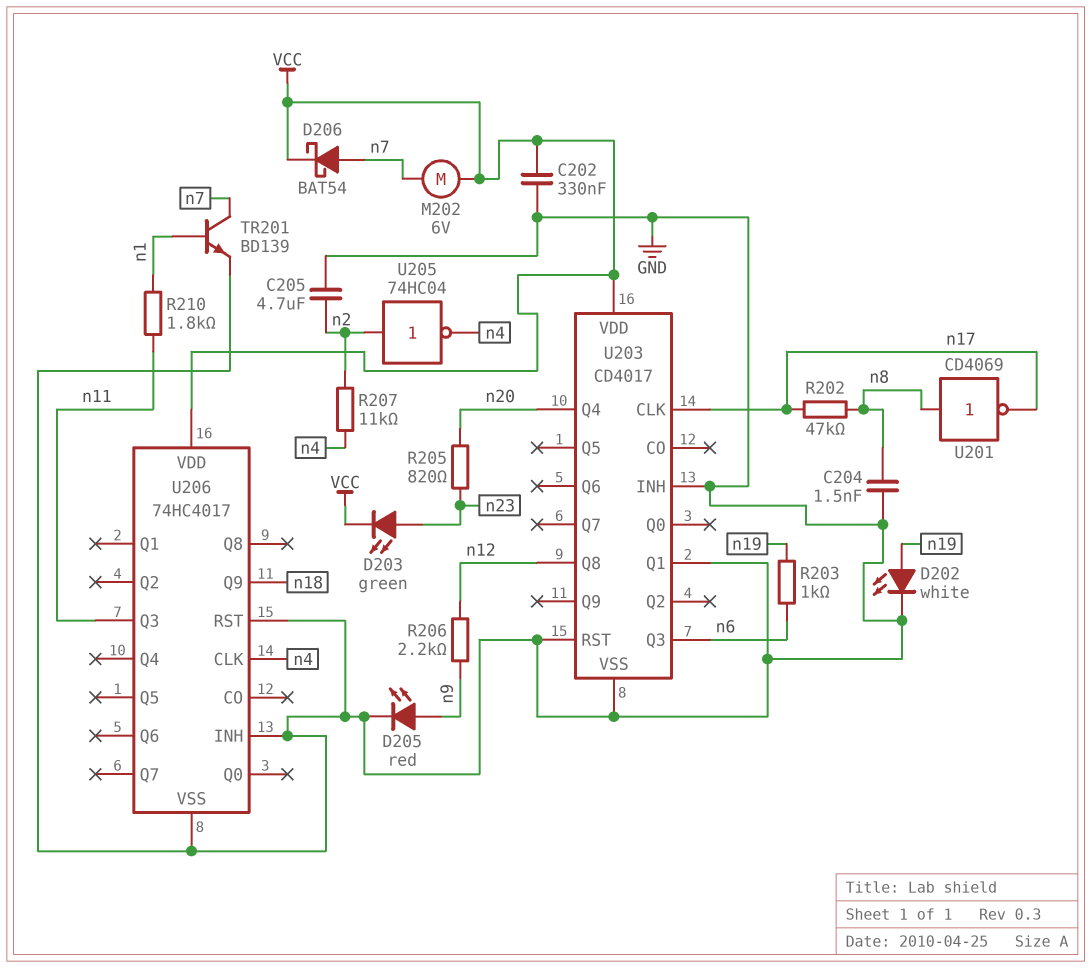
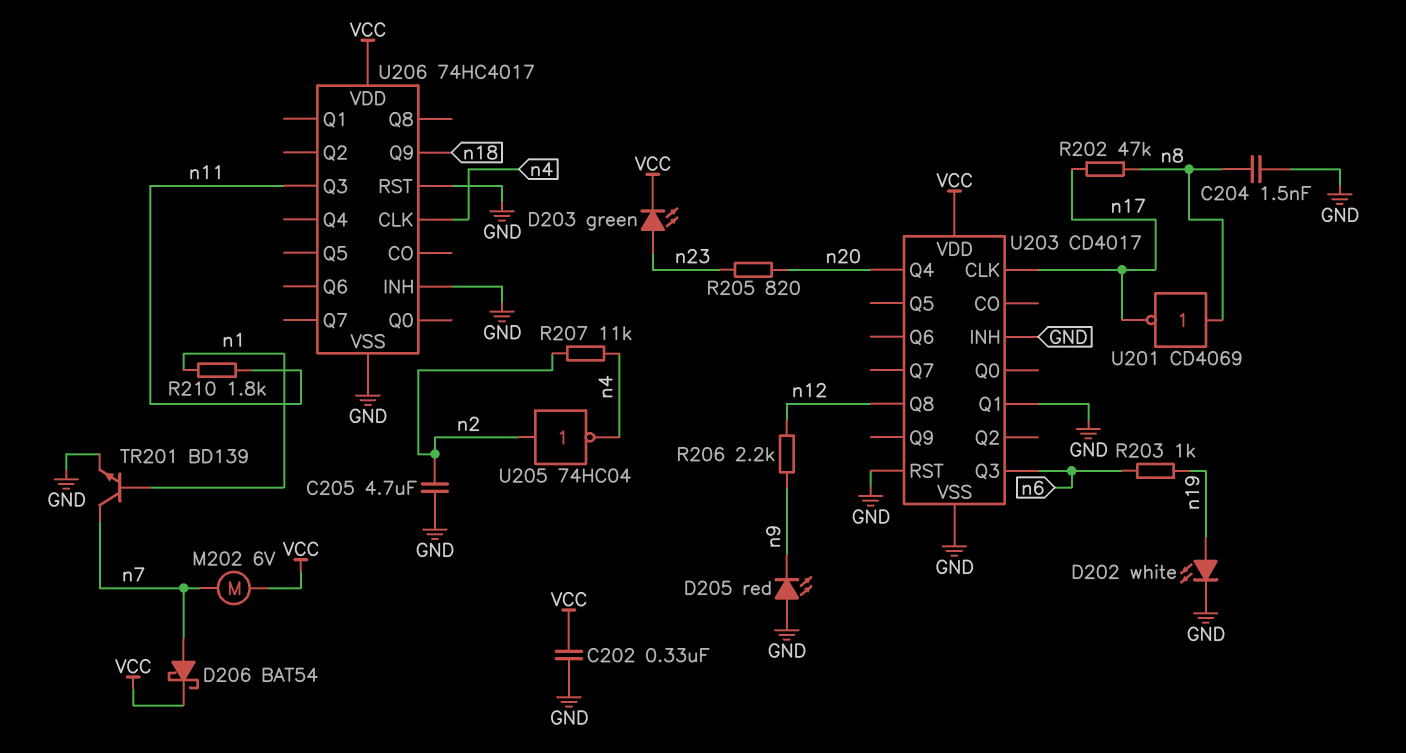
D205: LED red (A n9, K GND) -> LED red (A GND, K n9)

